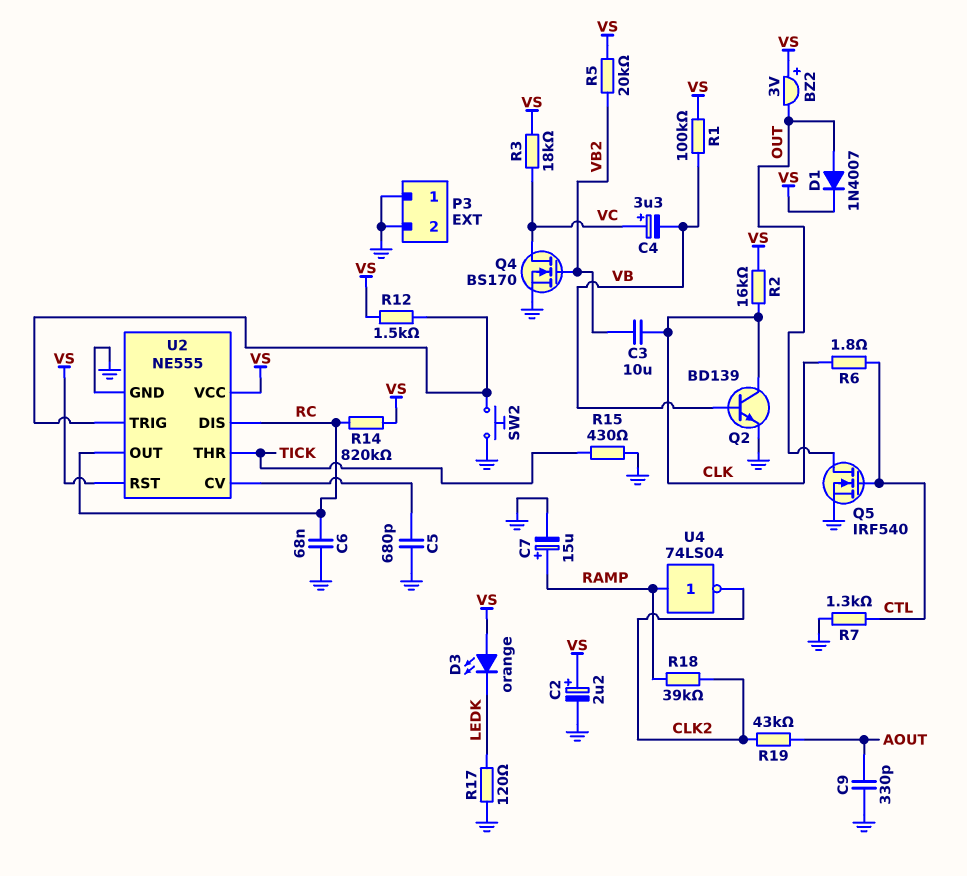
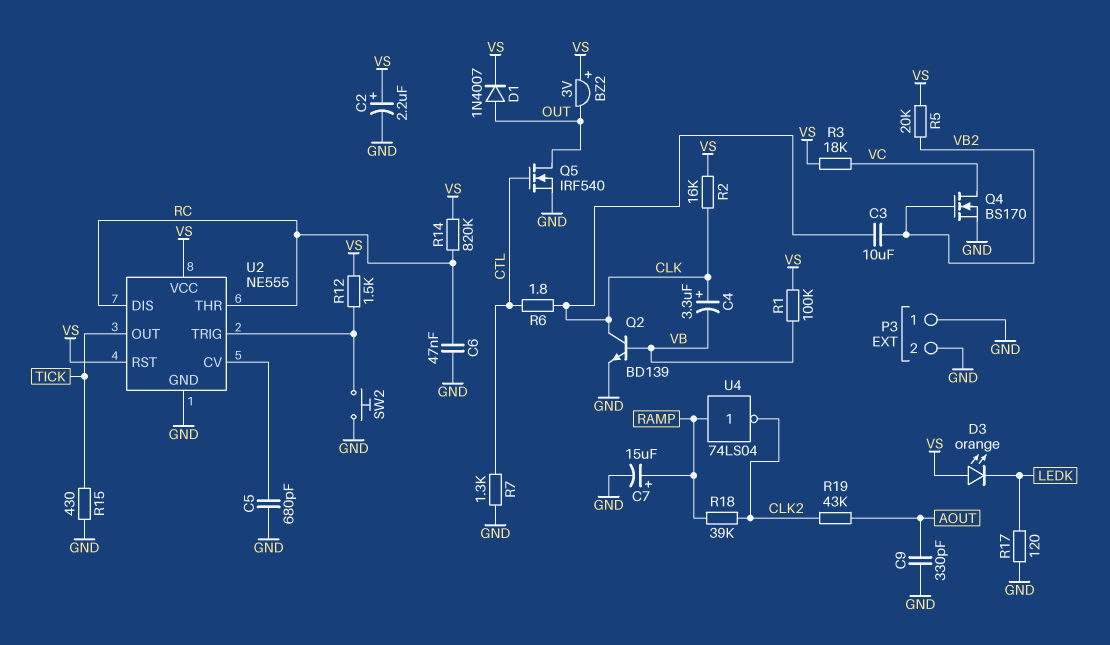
C4: 3.3uF (plus VC, minus VB) -> 3.3uF (plus CLK, minus VB)
C6: 68nF (GND, RC) -> 47nF (GND, RC)
U2 pin OUT: RC -> TICK
U2 pin THR: TICK -> RC

